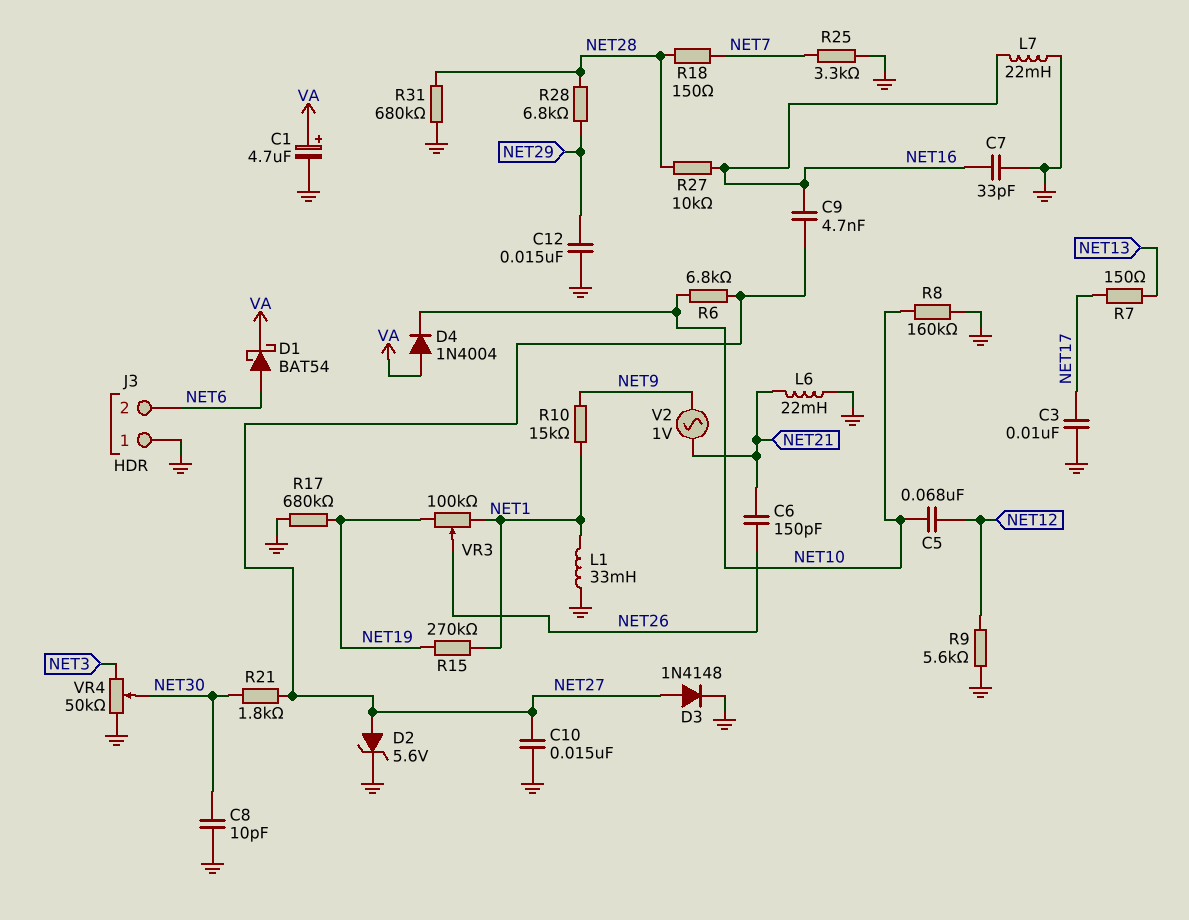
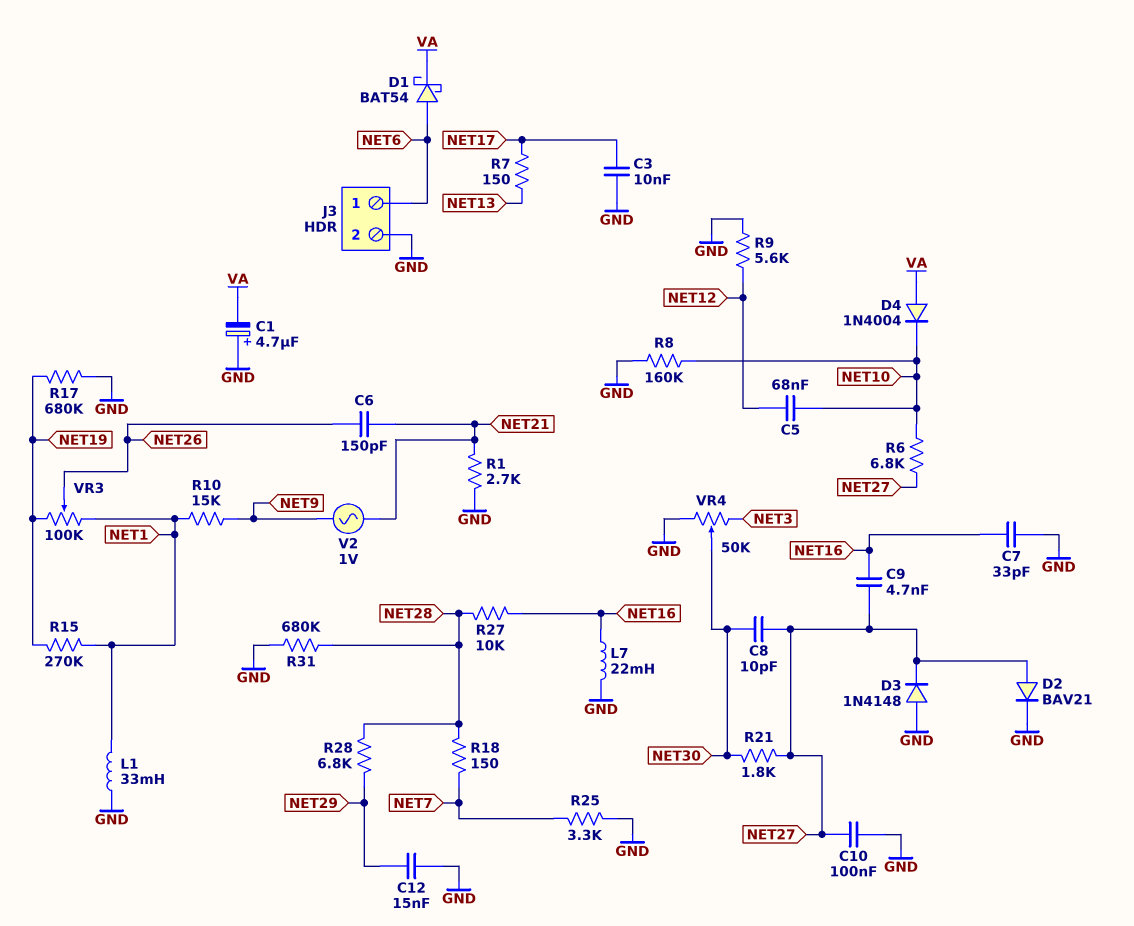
C1: 4.7uF (plus VA, minus GND) -> 4.7uF (plus GND, minus VA)
C8: 10pF (GND, NET30) -> 10pF (NET27, NET30)
C10: 15nF (GND, NET27) -> 100nF (GND, NET27)
D2: zener 5.6V (A NET27, K GND) -> diode BAV21 (A NET27, K GND)
D3: diode 1N4148 (A NET27, K GND) -> diode 1N4148 (A GND, K NET27)
J3 pin 1: GND -> NET6
J3 pin 2: NET6 -> GND
L6: 22mH (GND, NET21) -> none
R1: none -> 2.7k (GND, NET21)

